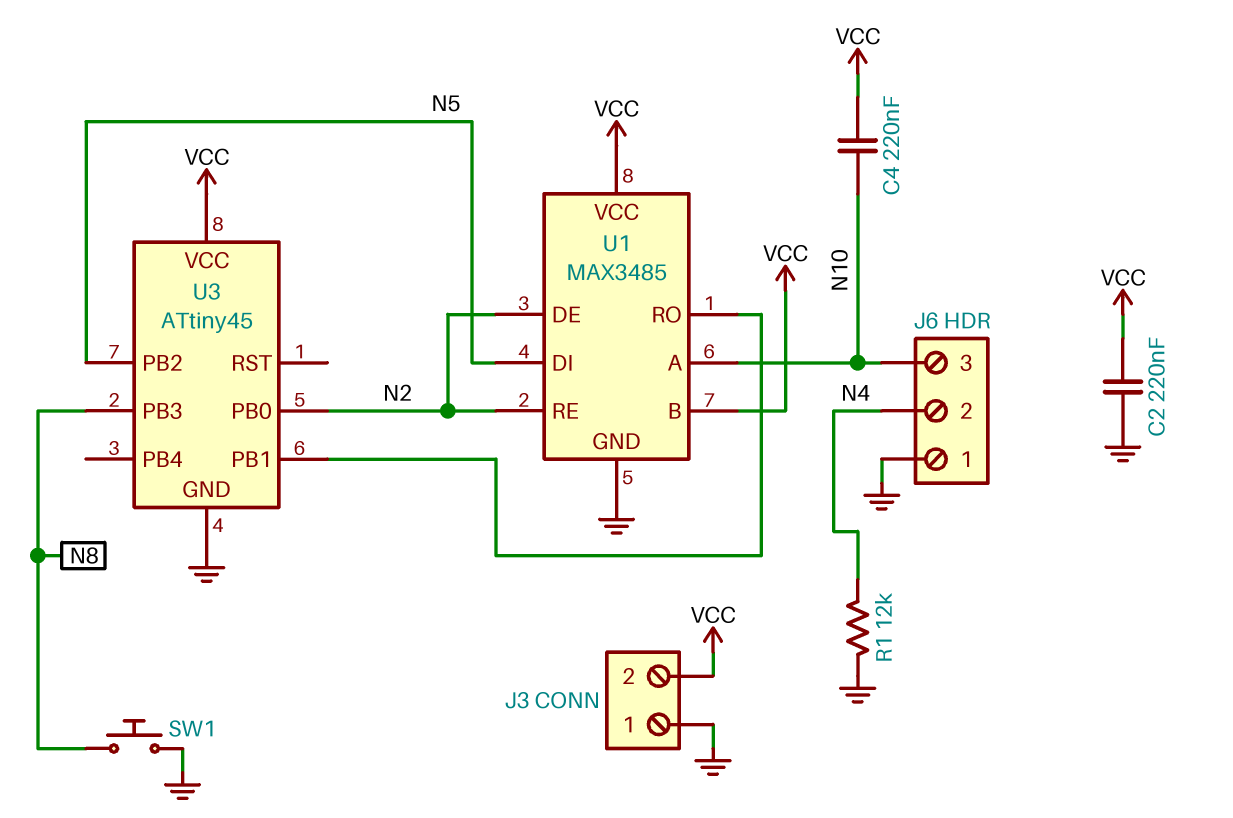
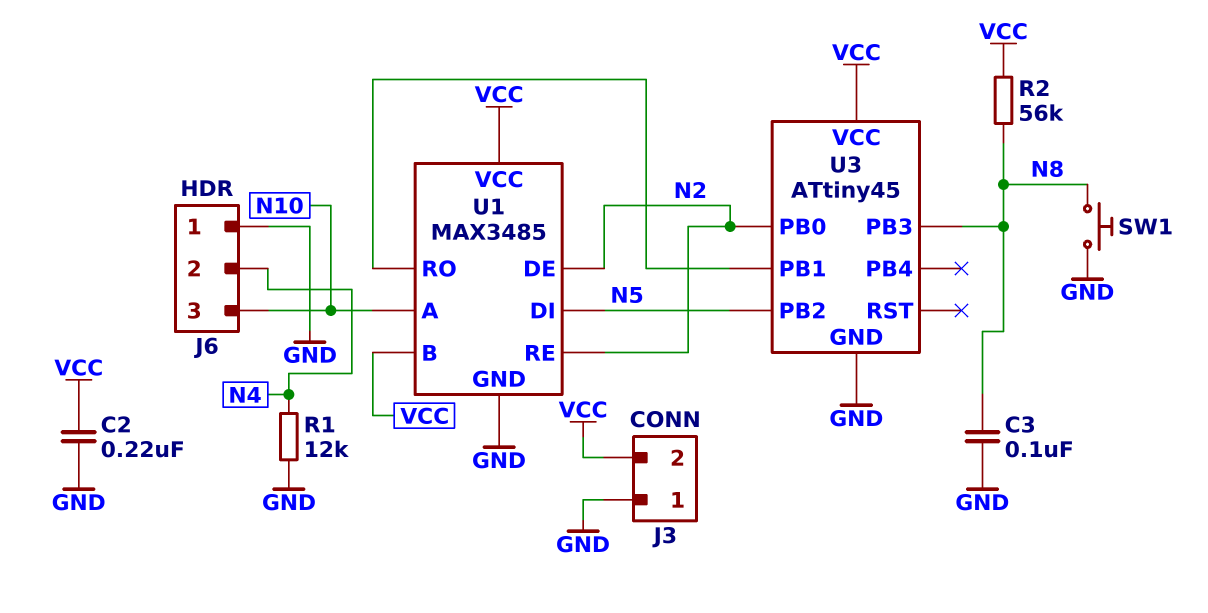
C3: none -> 100nF (GND, N8)
C4: 220nF (N10, VCC) -> none
R2: none -> 56k (N8, VCC)

